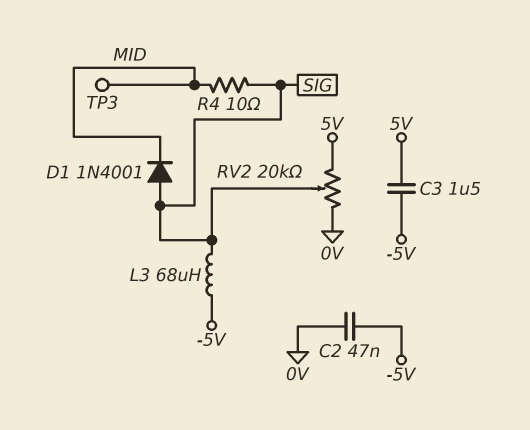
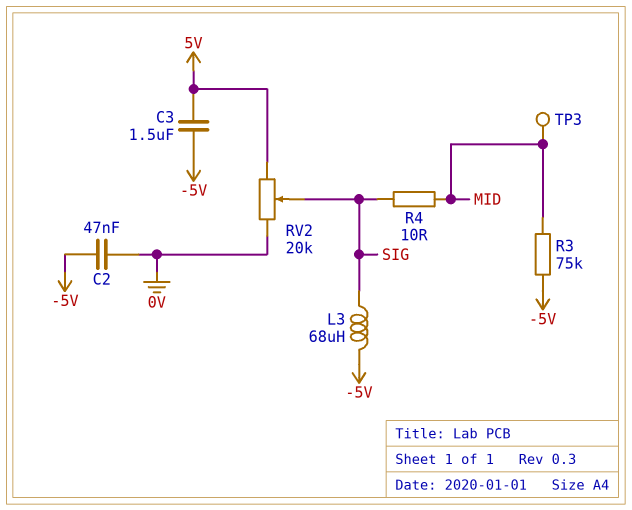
D1: diode 1N4001 (A SIG, K MID) -> none
R3: none -> 75k (-5V, MID)

